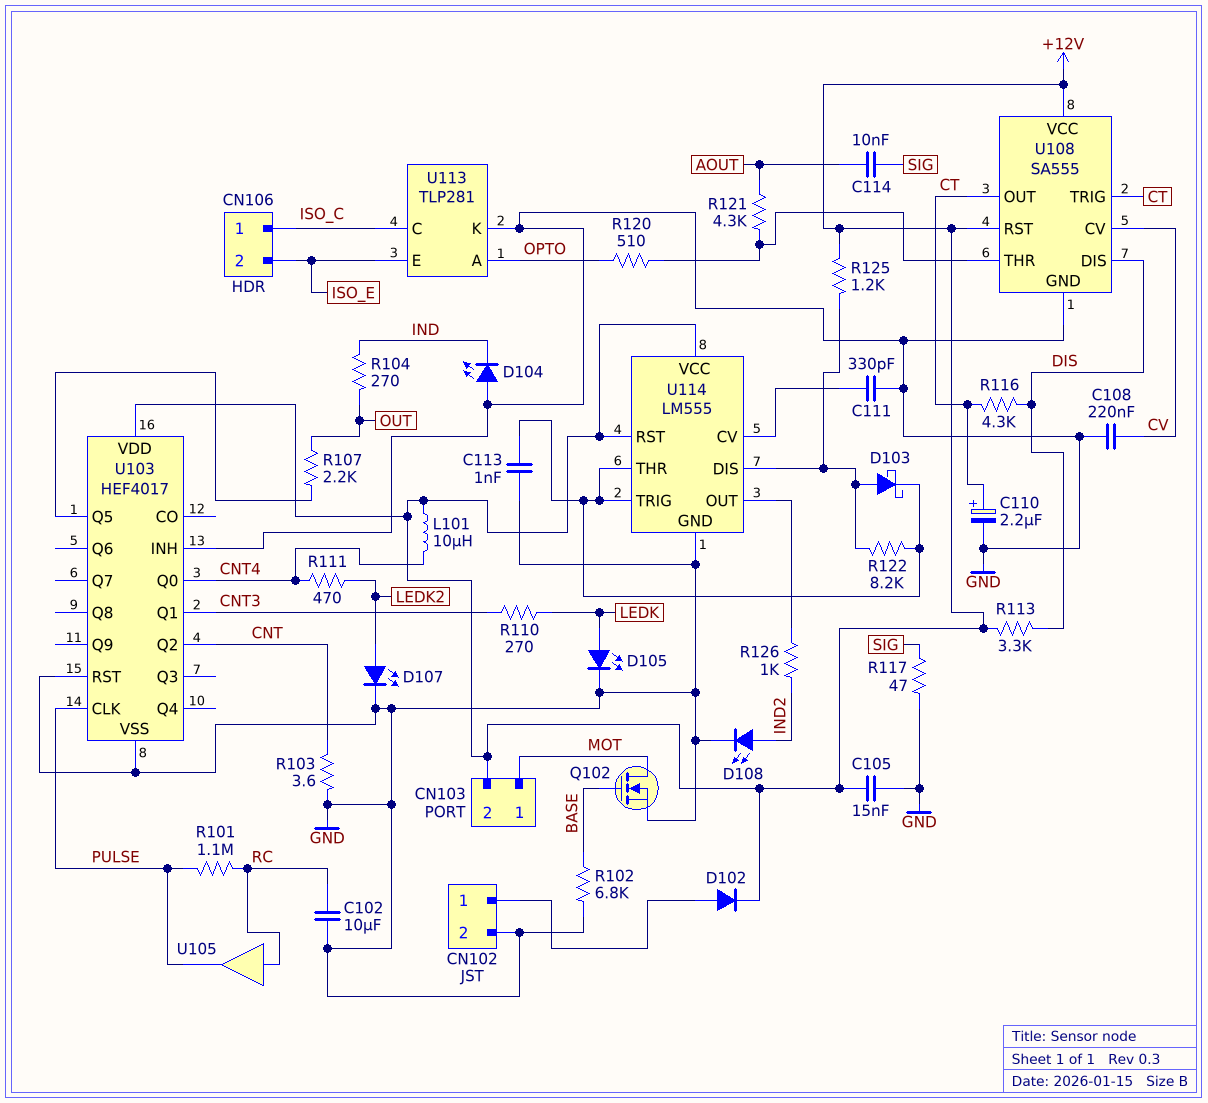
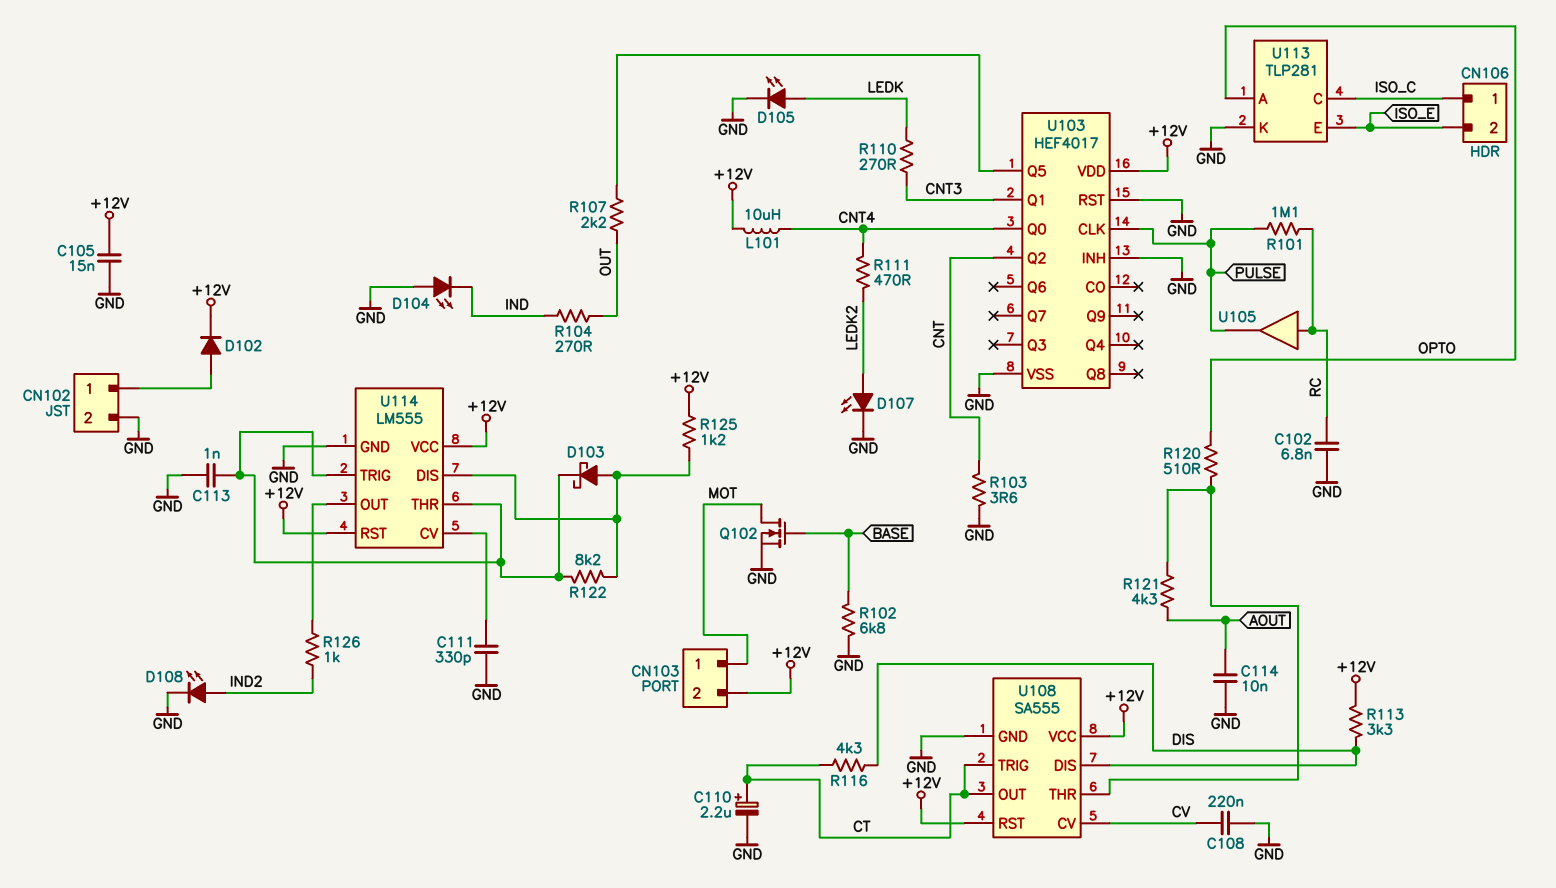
C102: 10uF (GND, RC) -> 6.8nF (GND, RC)
C114: 10nF (AOUT, SIG) -> 10nF (AOUT, GND)
R117: 47 (GND, SIG) -> none

